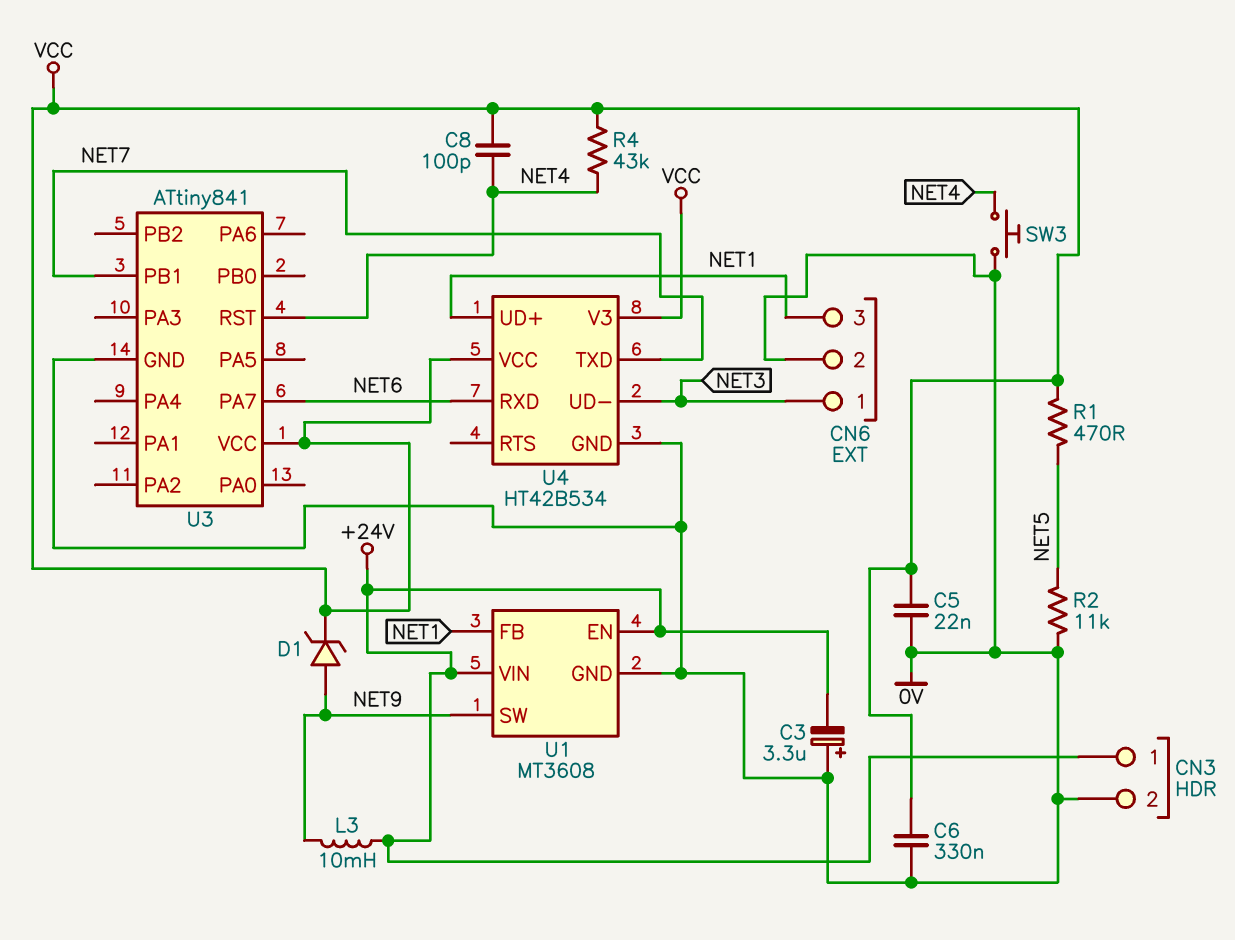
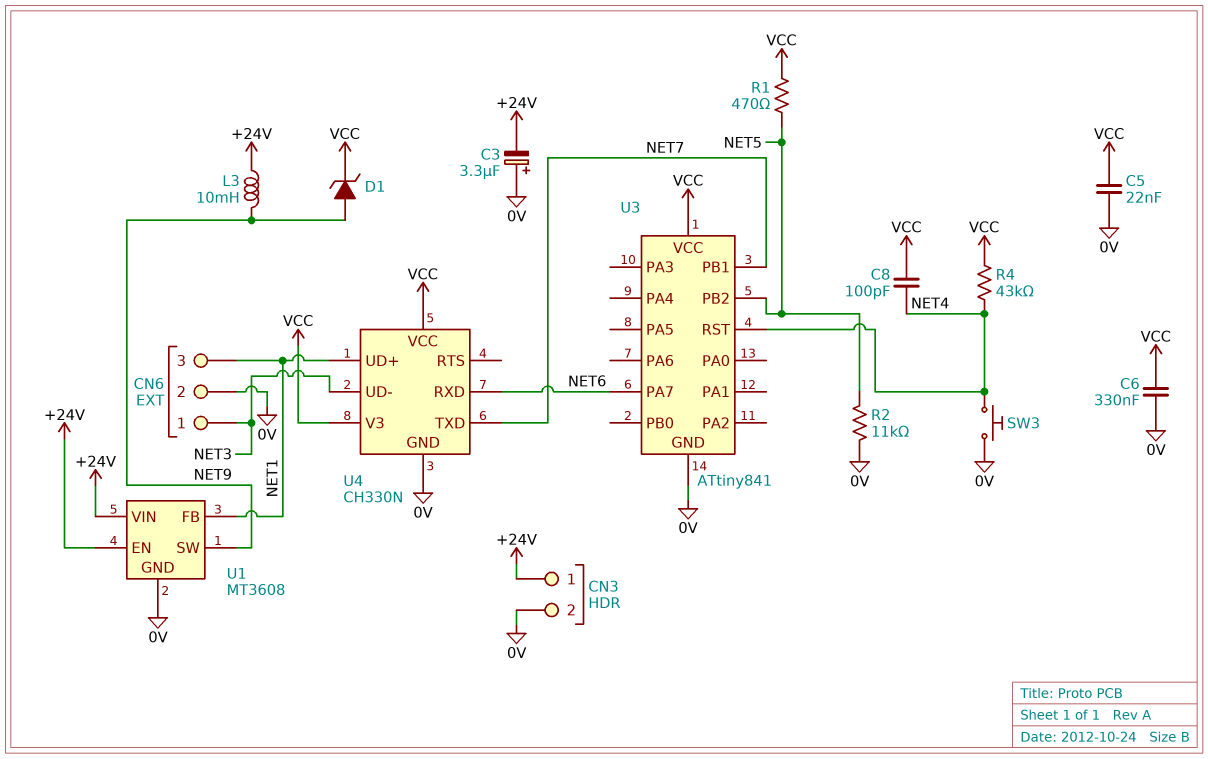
U3 pin PB2: none -> NET5
U4: HT42B534 -> CH330N

